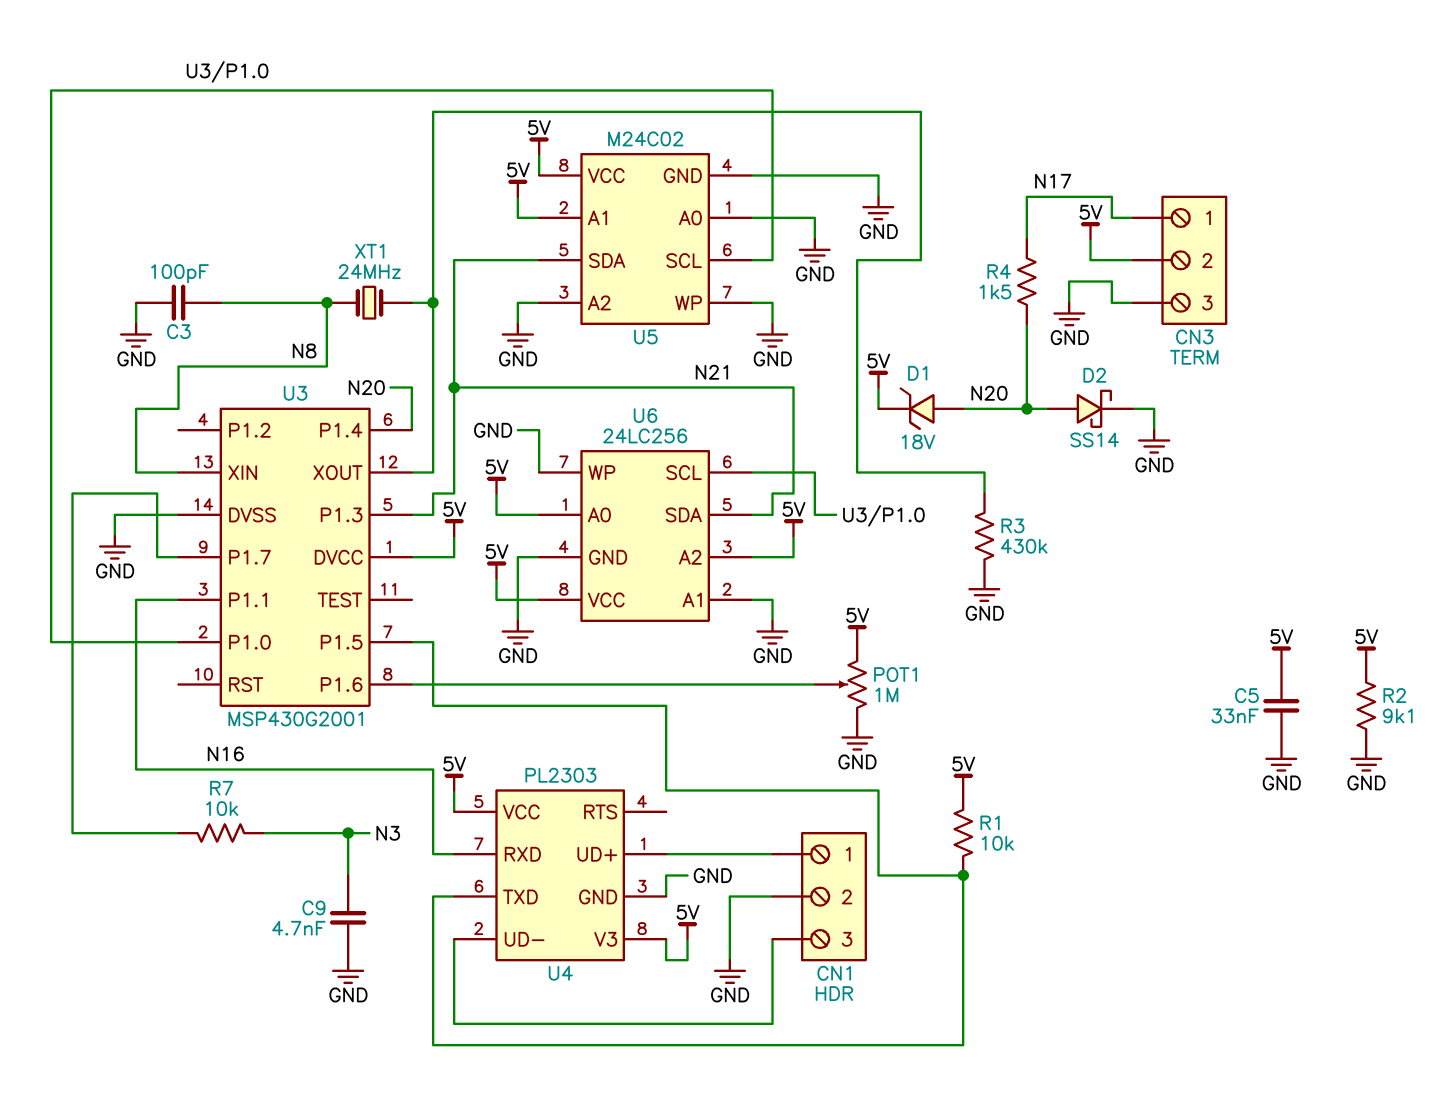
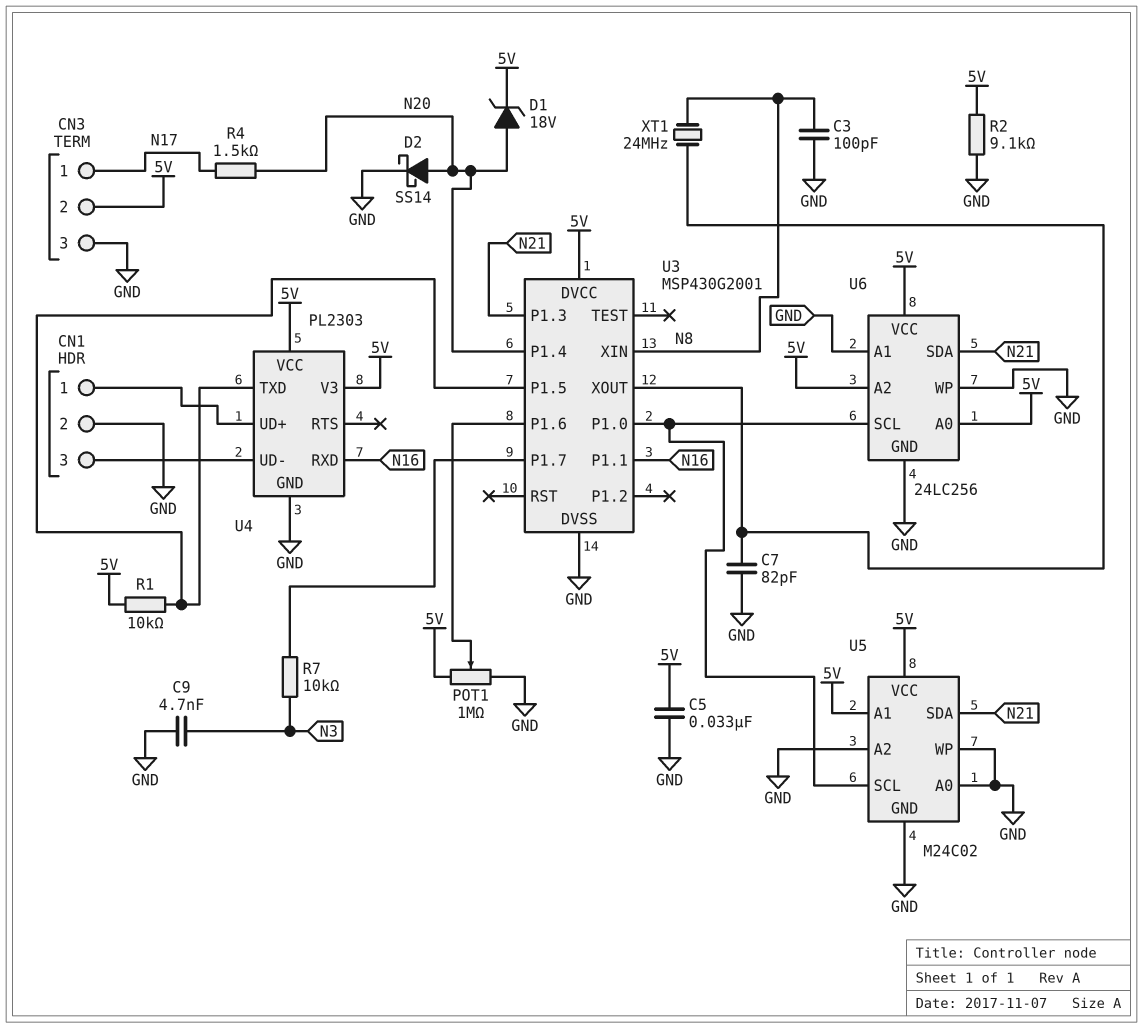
C7: none -> 82pF (GND, U3/XOUT)
R3: 430k (GND, U3/XOUT) -> none

